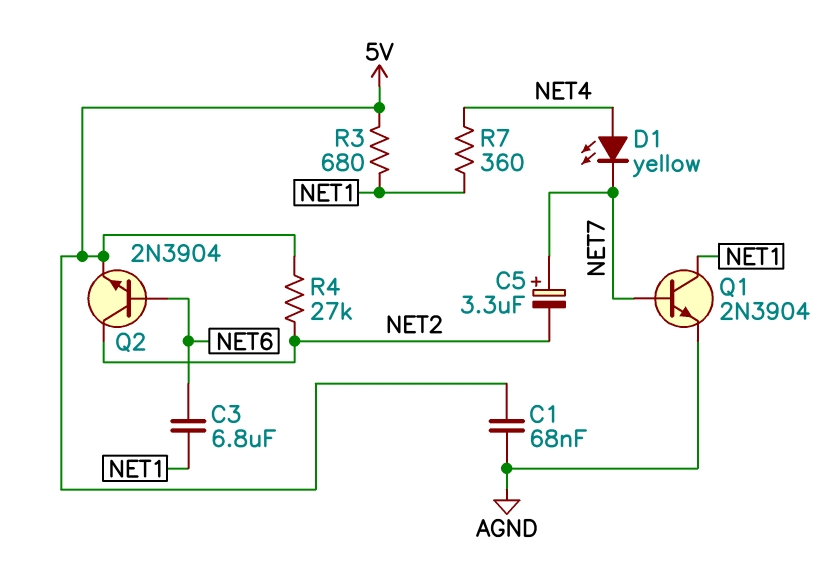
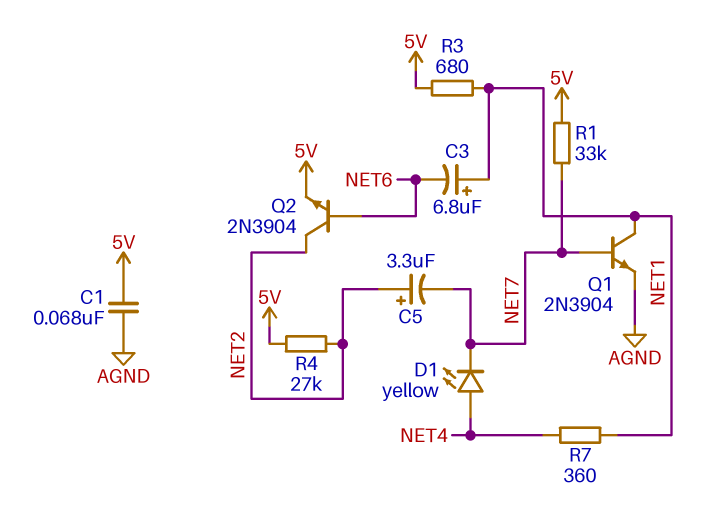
C3: 6.8uF (NET1, NET6) -> 6.8uF (plus NET1, minus NET6)
C5: 3.3uF (plus NET7, minus NET2) -> 3.3uF (plus NET2, minus NET7)
R1: none -> 33k (5V, NET7)

